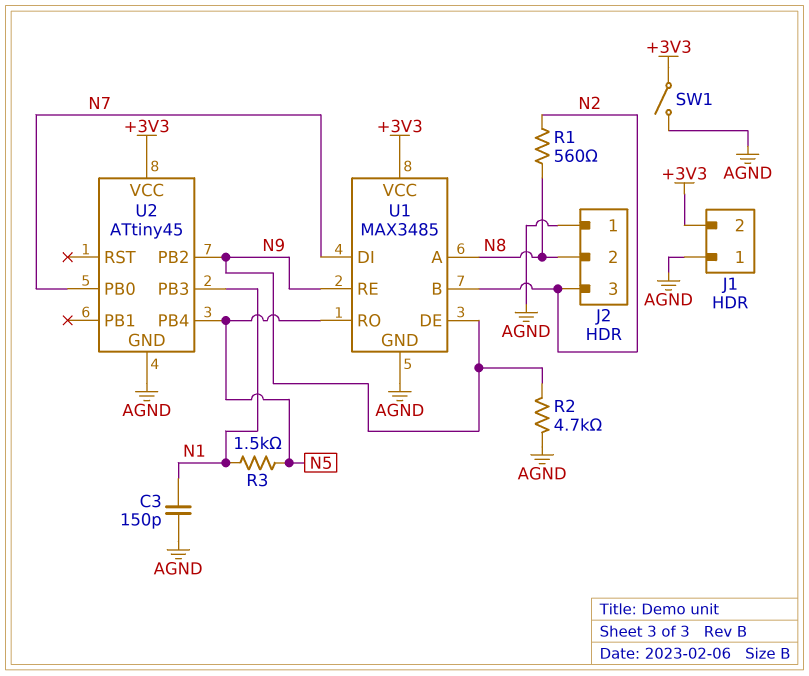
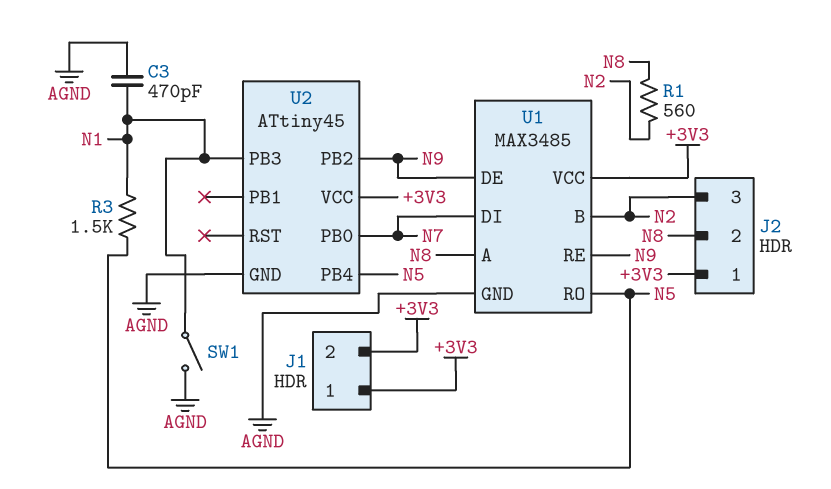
C3: 150pF (AGND, N1) -> 470pF (AGND, N1)
J1 pin 1: AGND -> +3V3
J2 pin 1: AGND -> +3V3
R2: 4.7k (AGND, N9) -> none
SW1: switch (+3V3, AGND) -> switch (AGND, N1)

